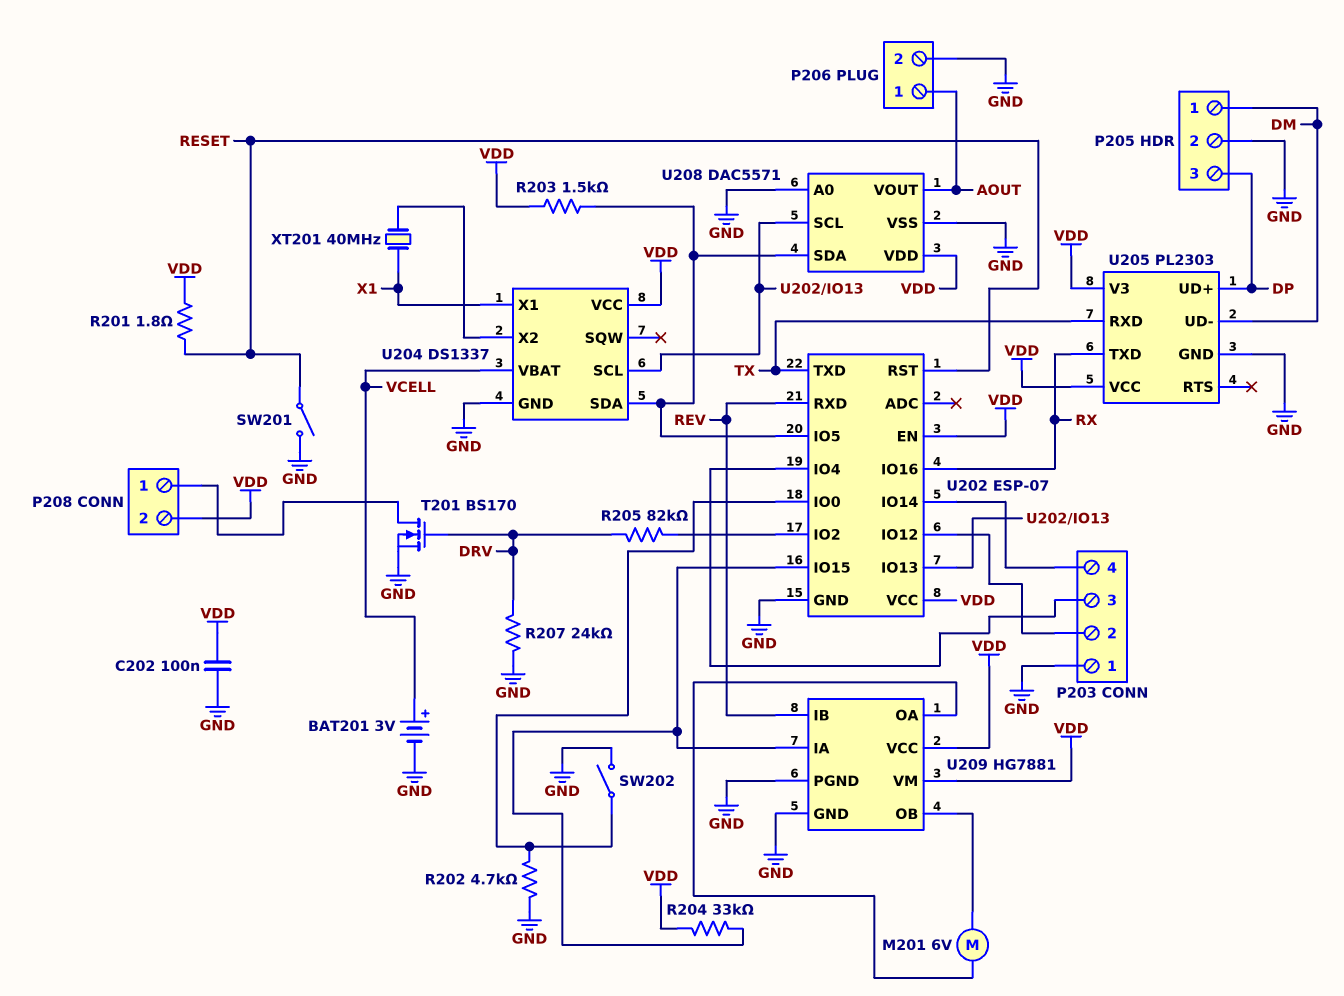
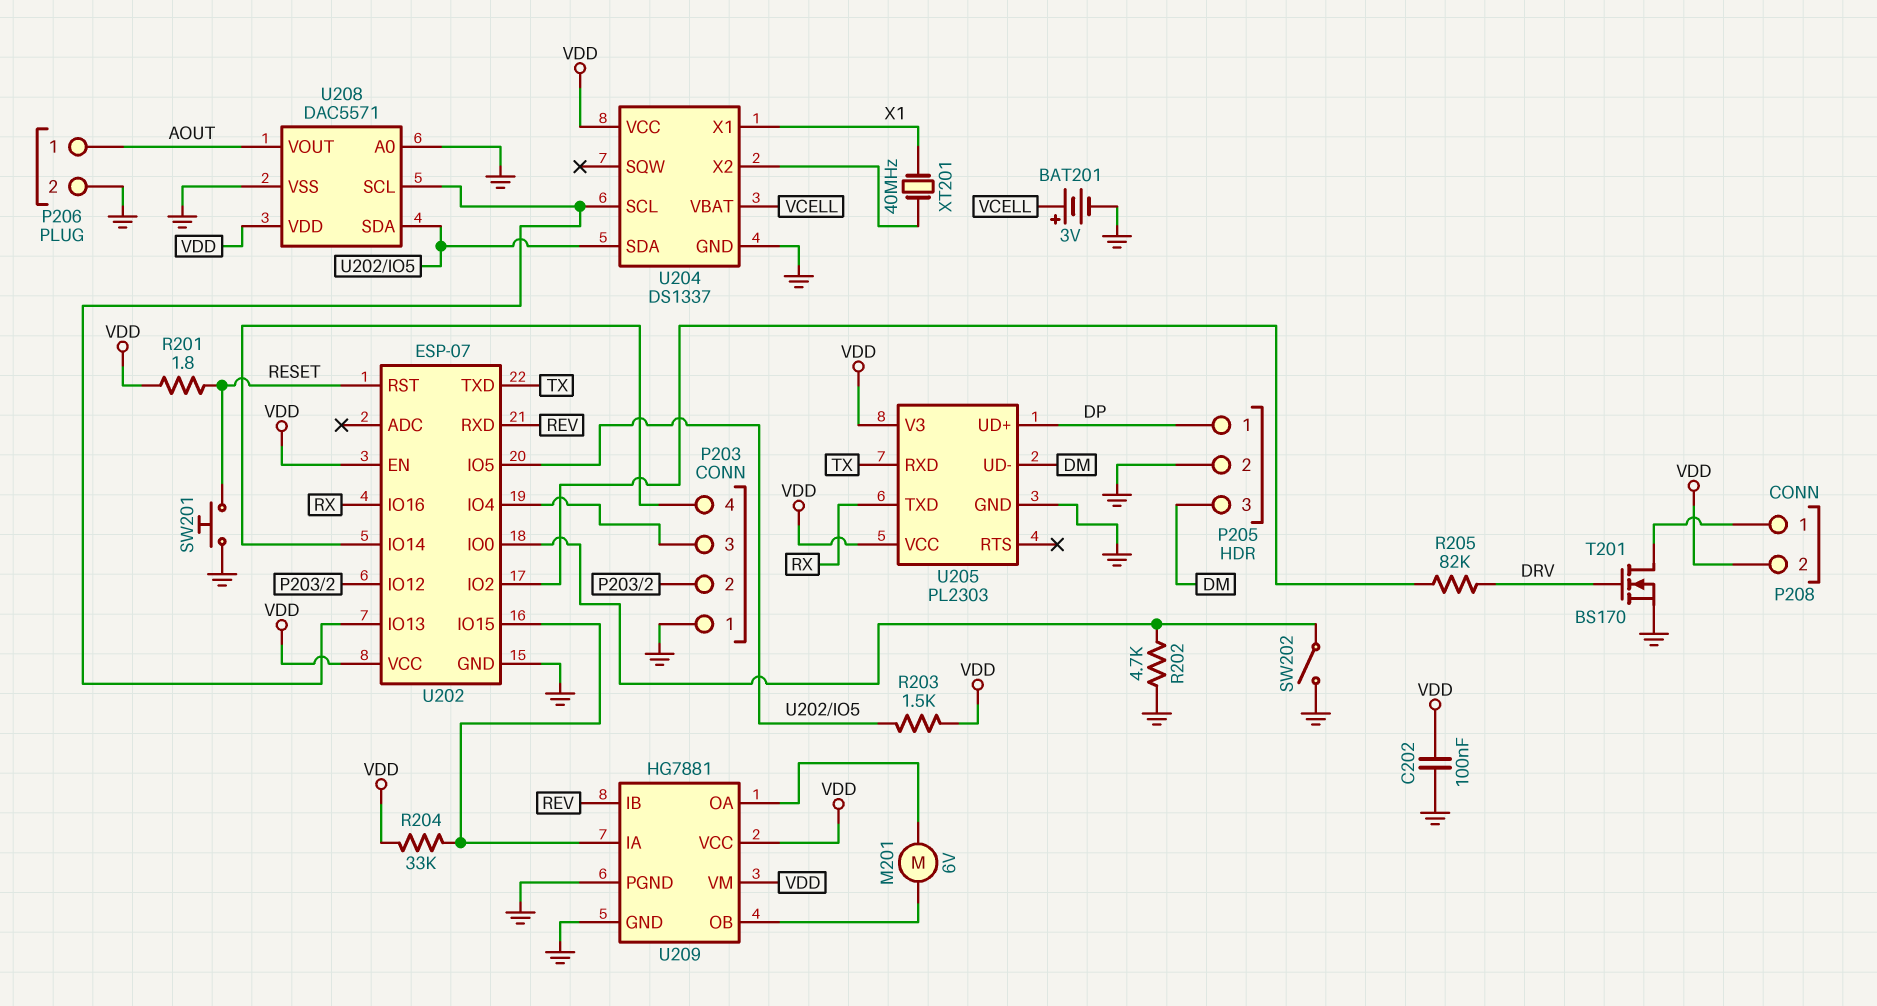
P205 pin 1: DM -> DP
P205 pin 3: DP -> DM
R207: 24k (DRV, GND) -> none
SW201: switch (GND, RESET) -> button (GND, RESET)

